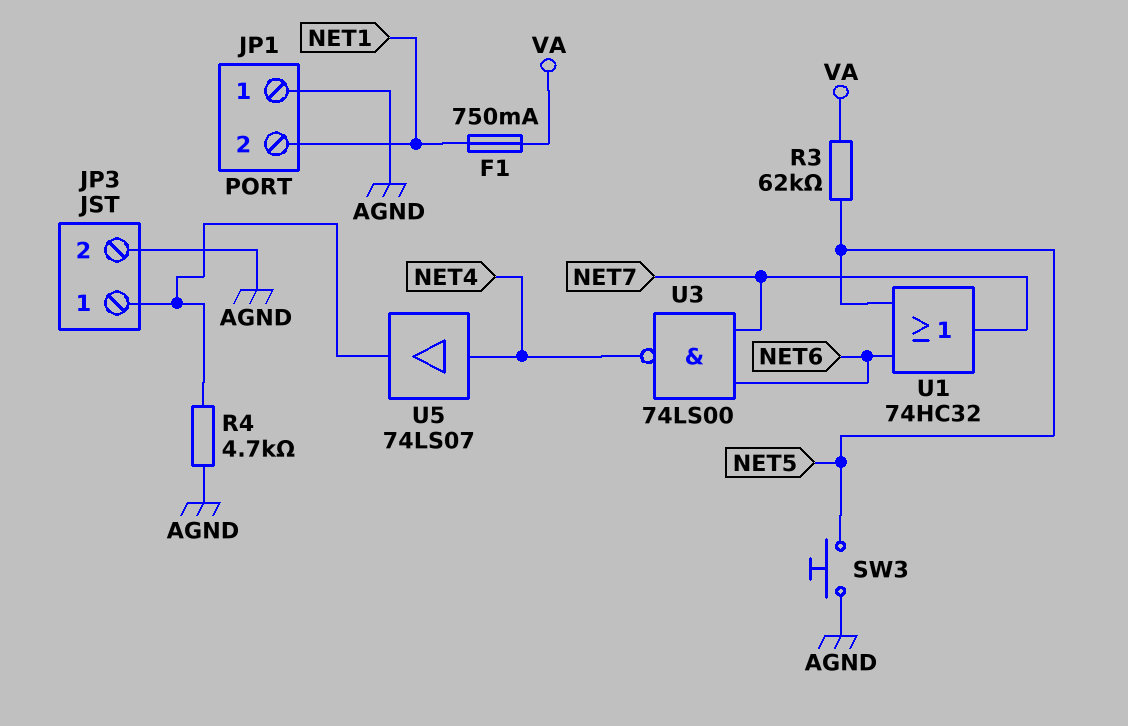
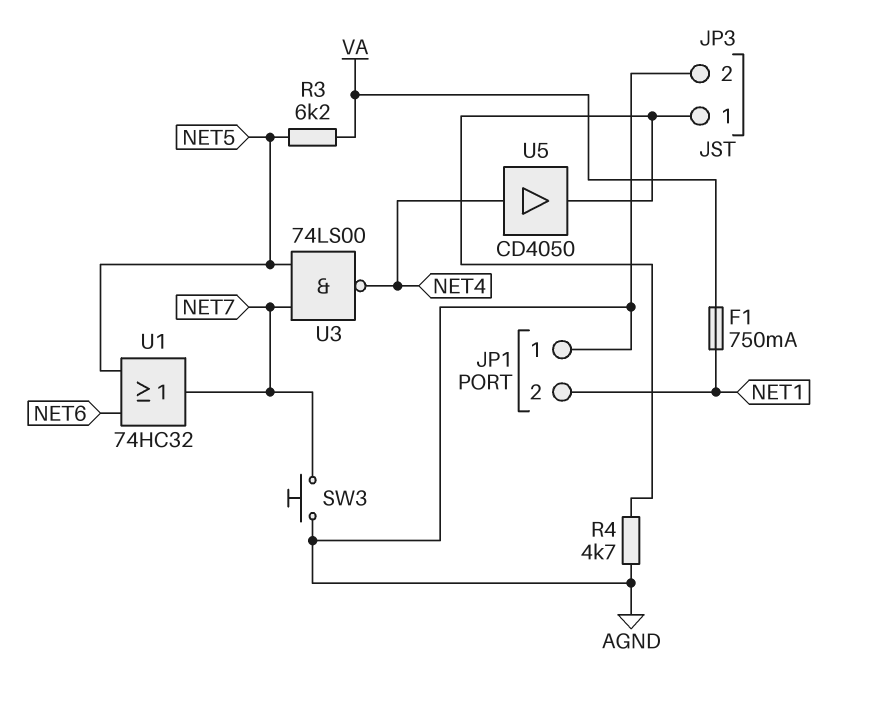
R3: 62k (NET5, VA) -> 6.2k (NET5, VA)
SW3: button (AGND, NET5) -> button (AGND, NET7)
U3: NAND 74LS00 (in NET6, in NET7, out NET4) -> NAND 74LS00 (in NET5, in NET7, out NET4)
U5: buffer 74LS07 (in NET4, out JP3/1) -> buffer CD4050 (in NET4, out JP3/1)

